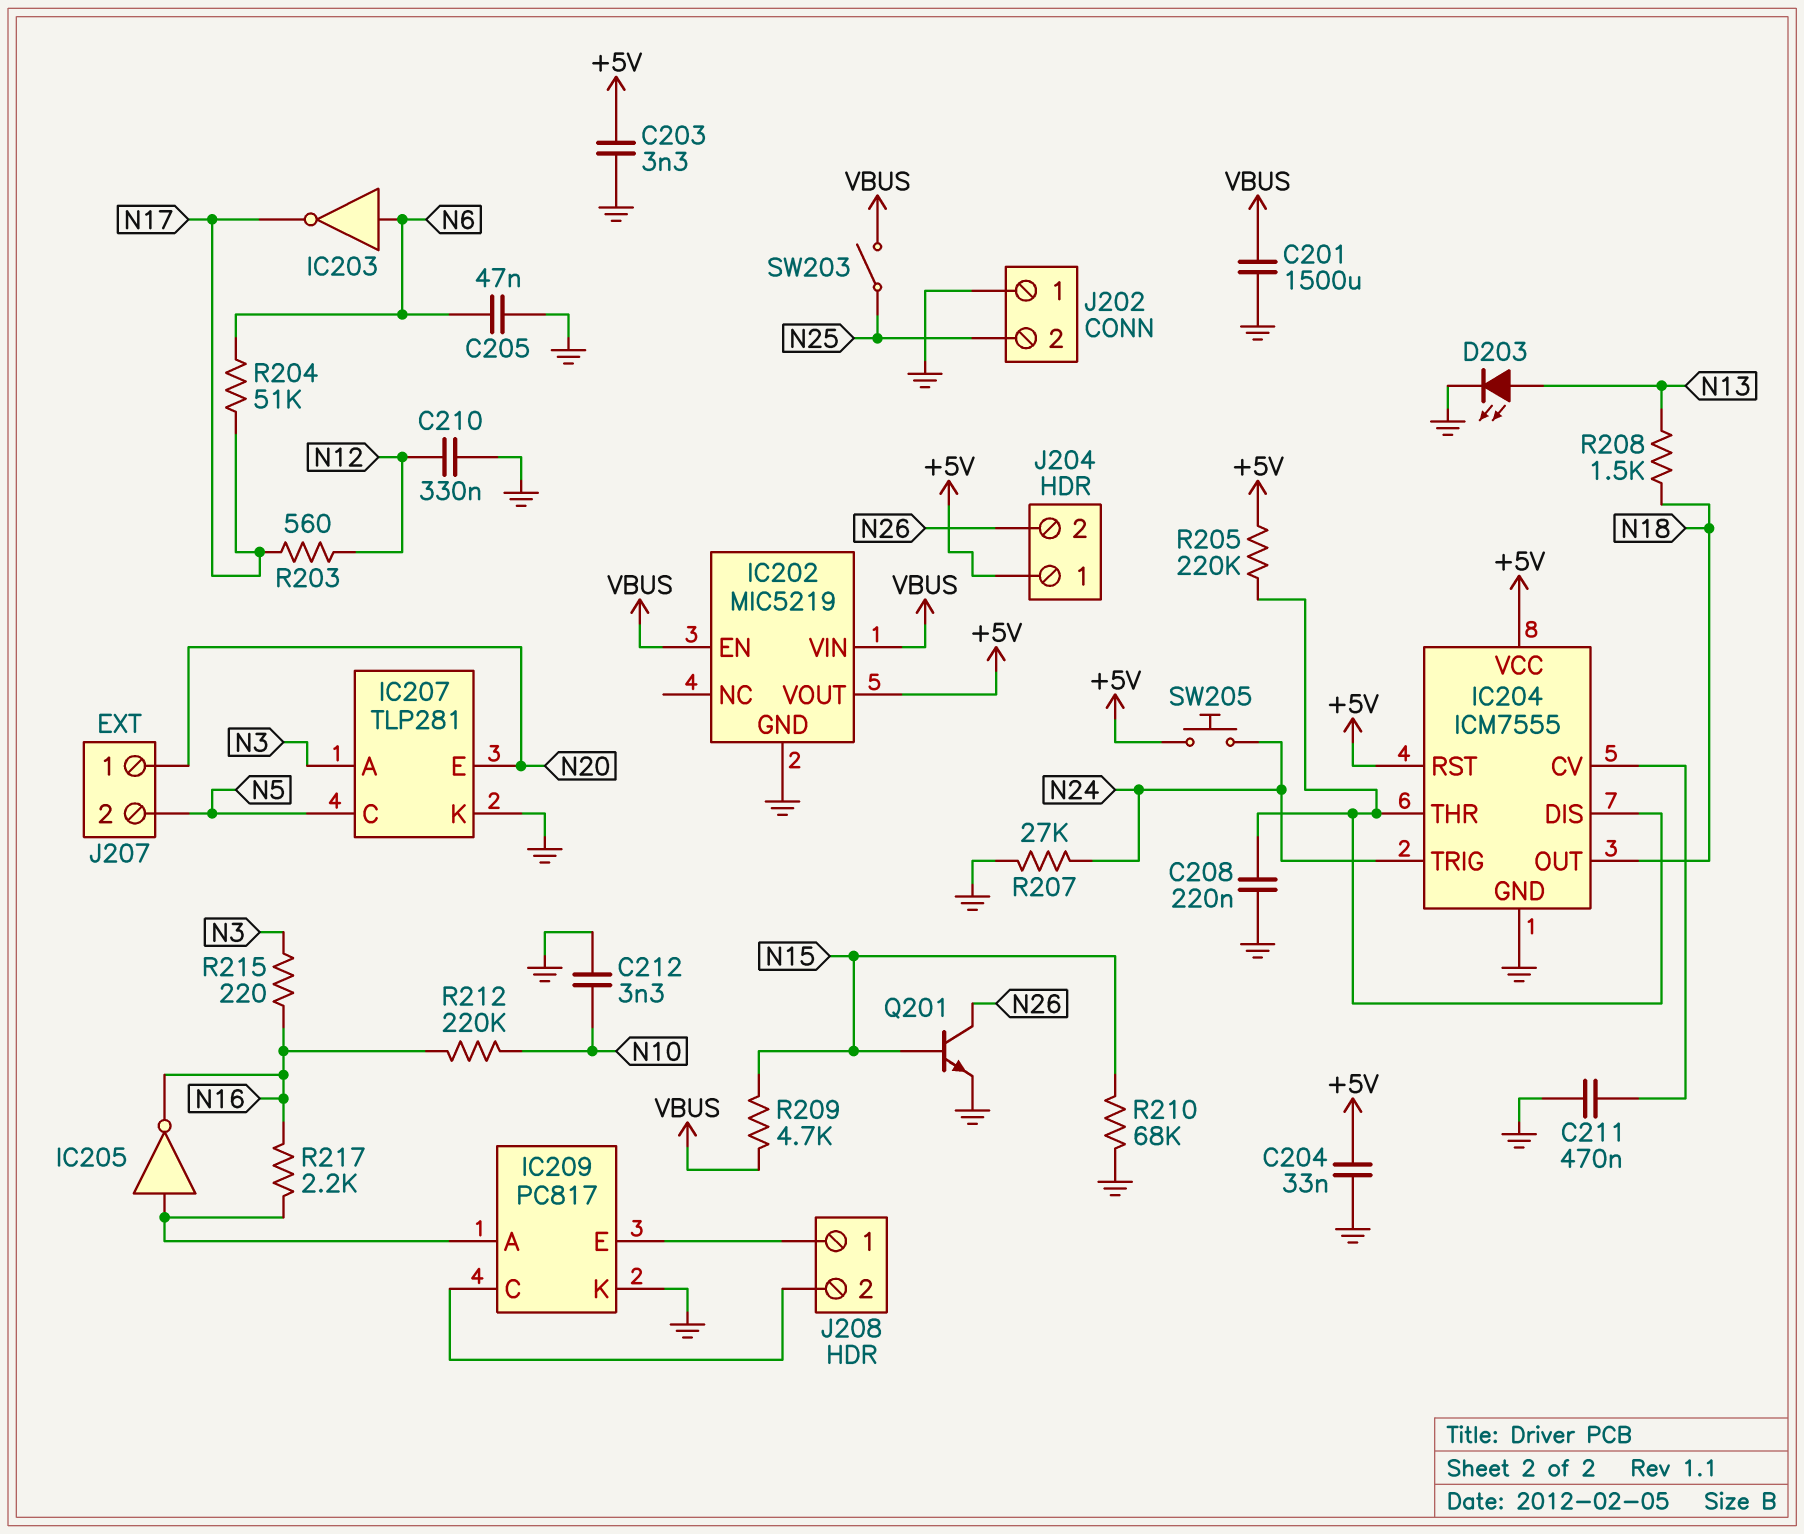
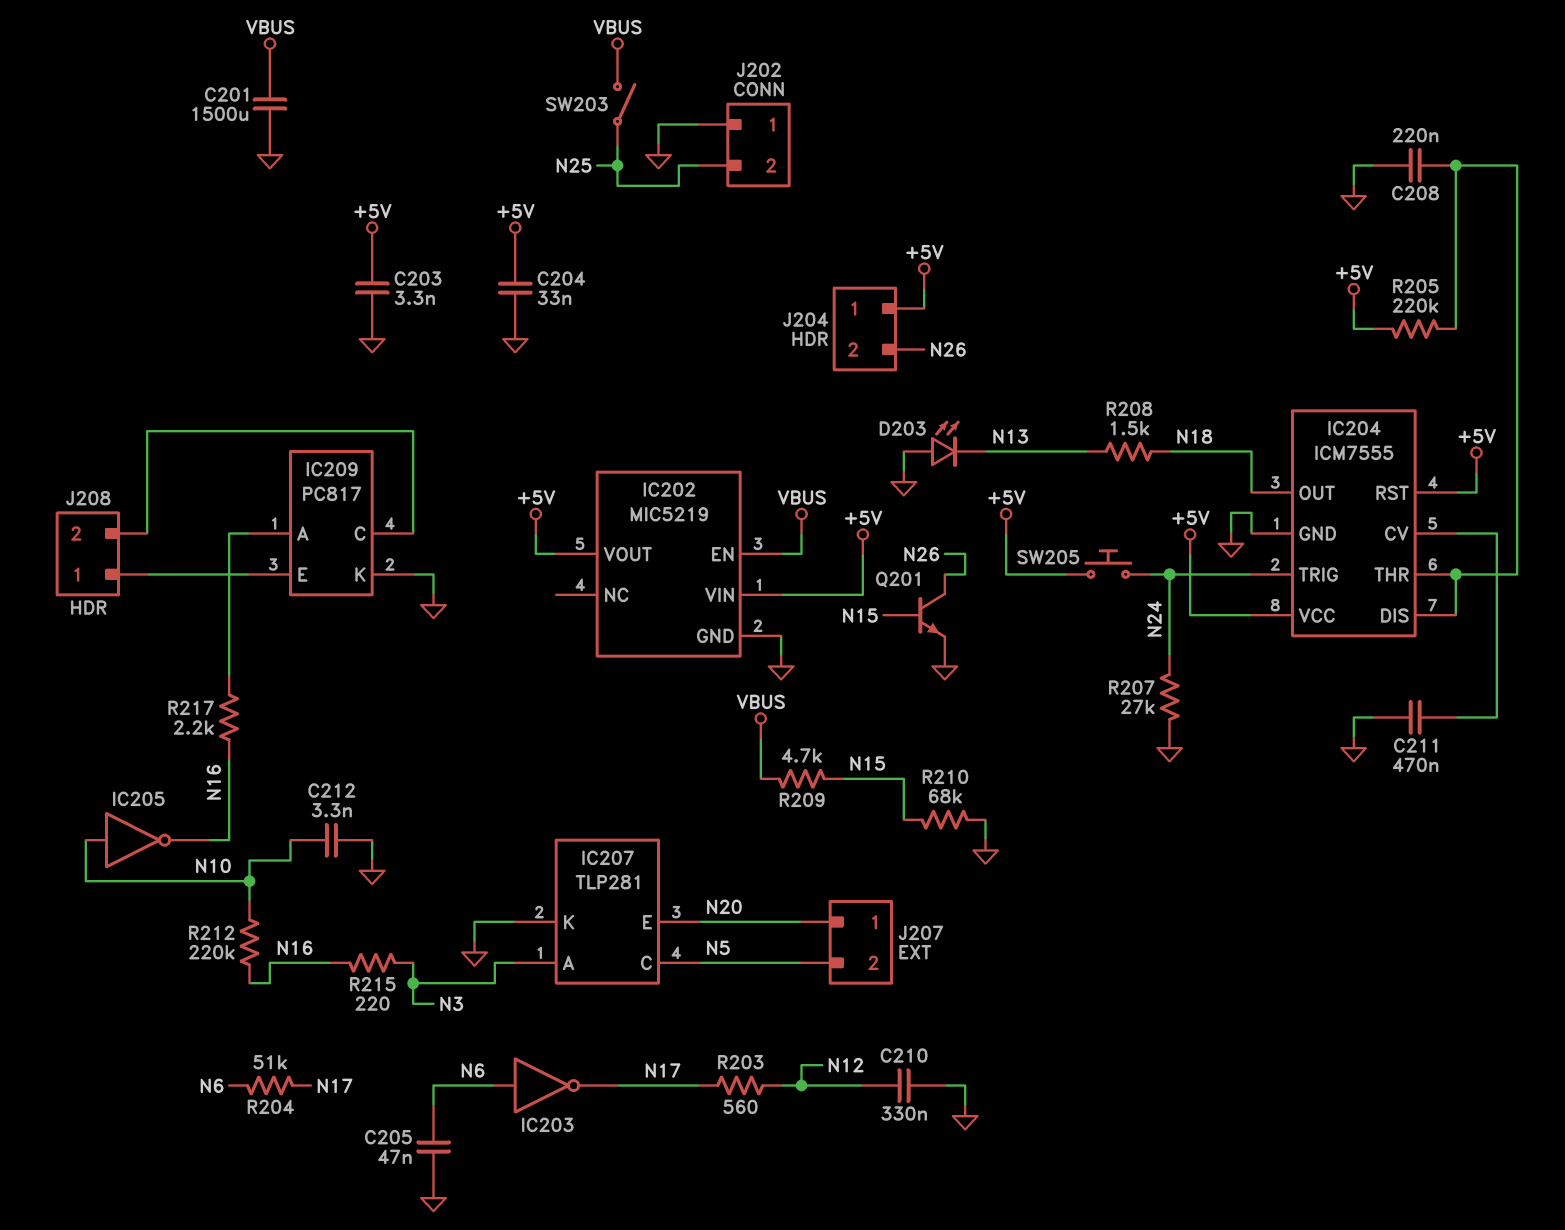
D203: LED (A N13, K GND) -> LED (A GND, K N13)
IC202 pin VIN: VBUS -> +5V
IC205: NOT (in IC209/A, out N16) -> NOT (in N10, out N16)

